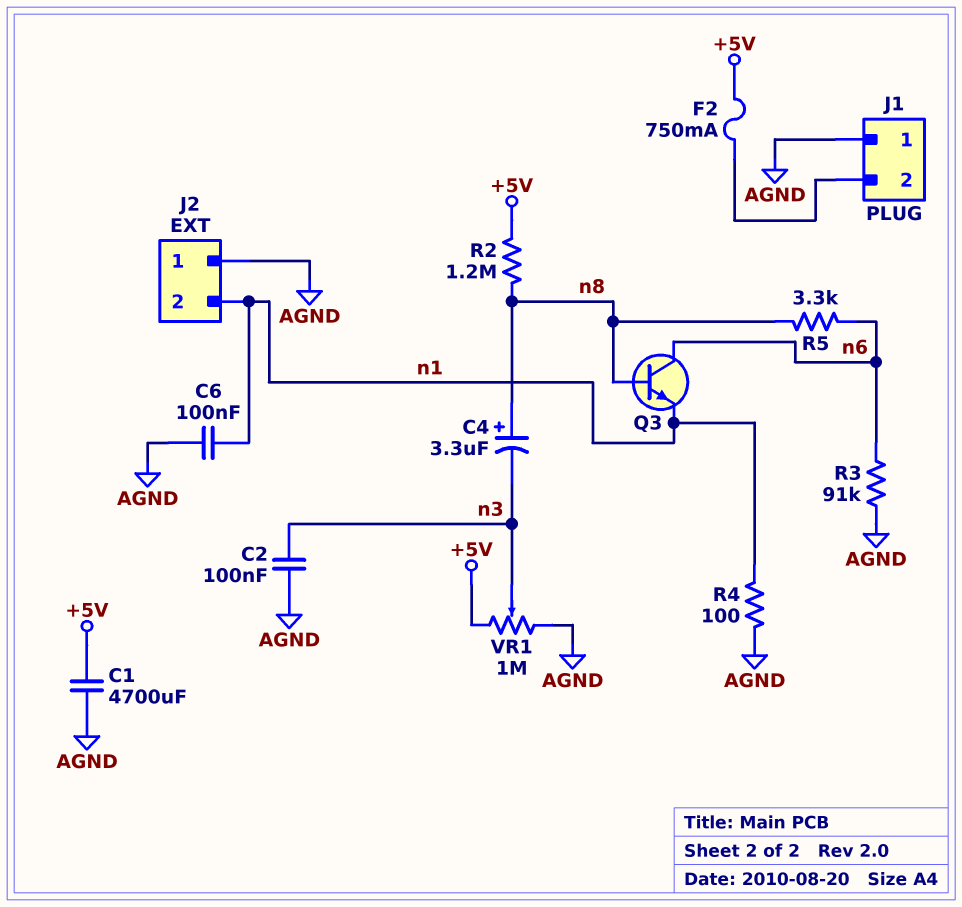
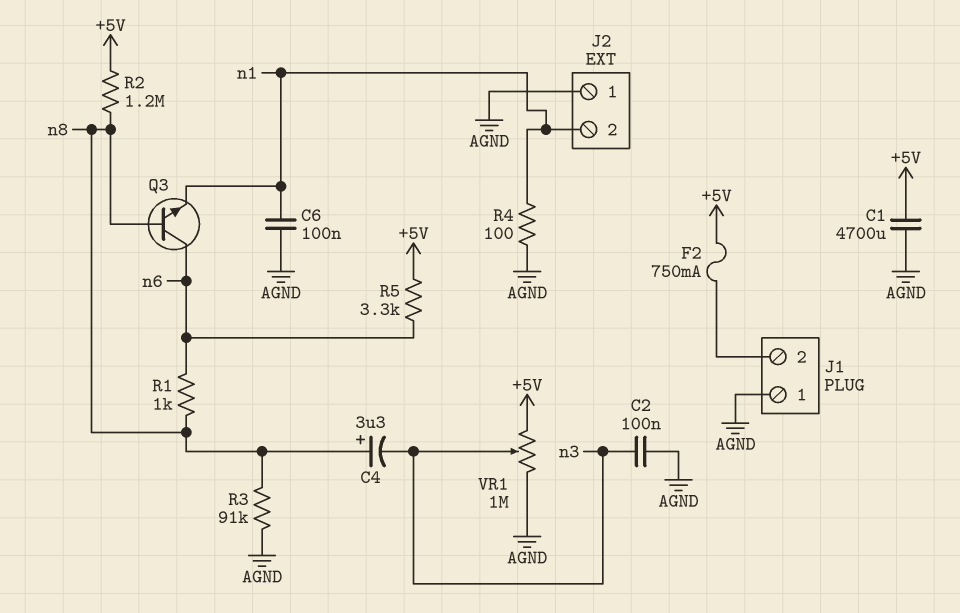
R1: none -> 1k (n6, n8)
R3: 91k (AGND, n6) -> 91k (AGND, n8)
R5: 3.3k (n6, n8) -> 3.3k (+5V, n6)

